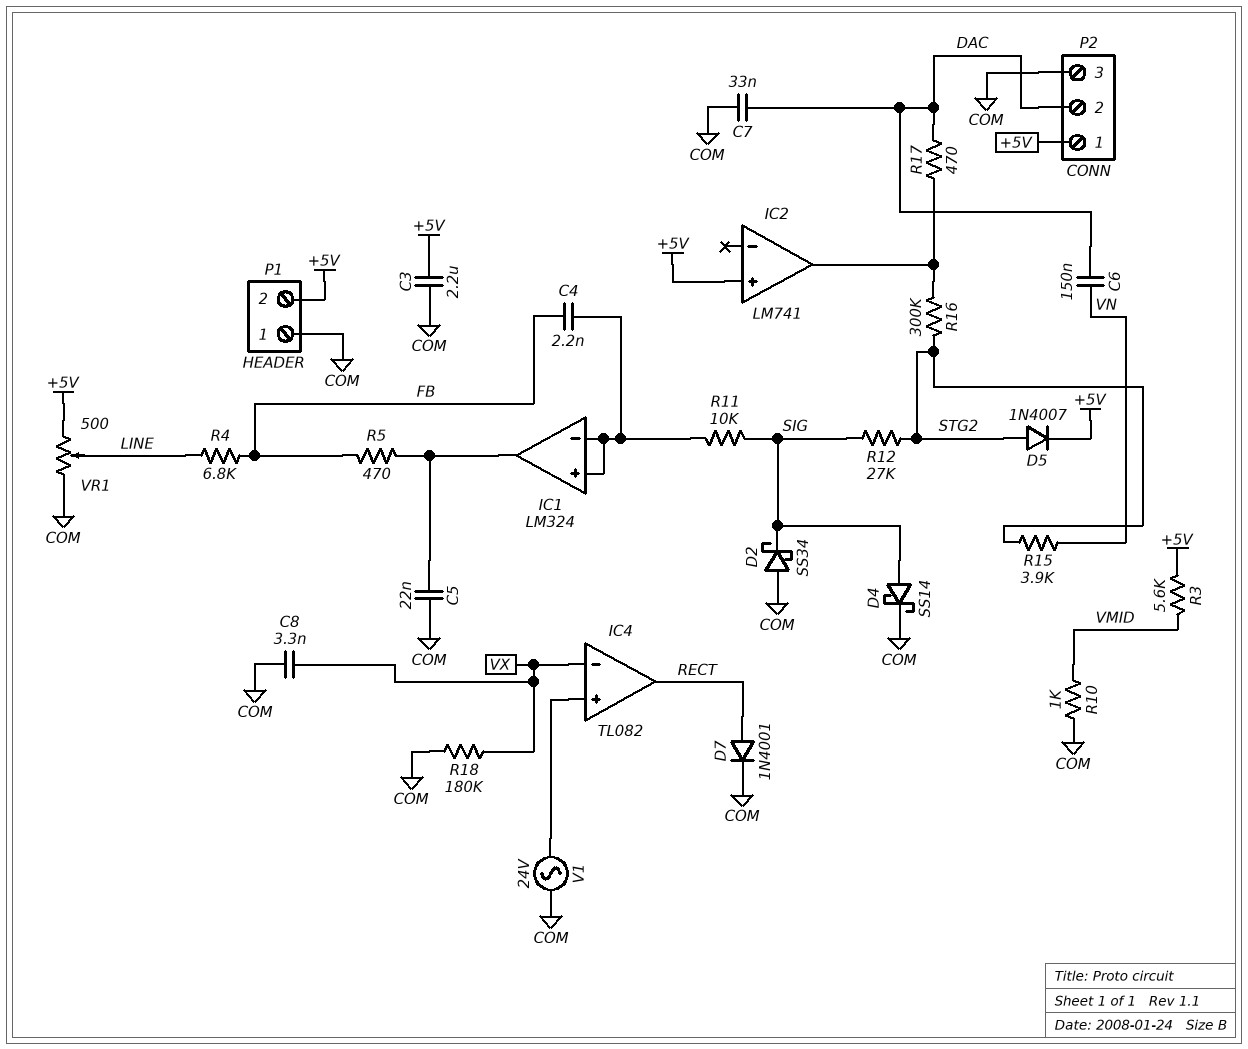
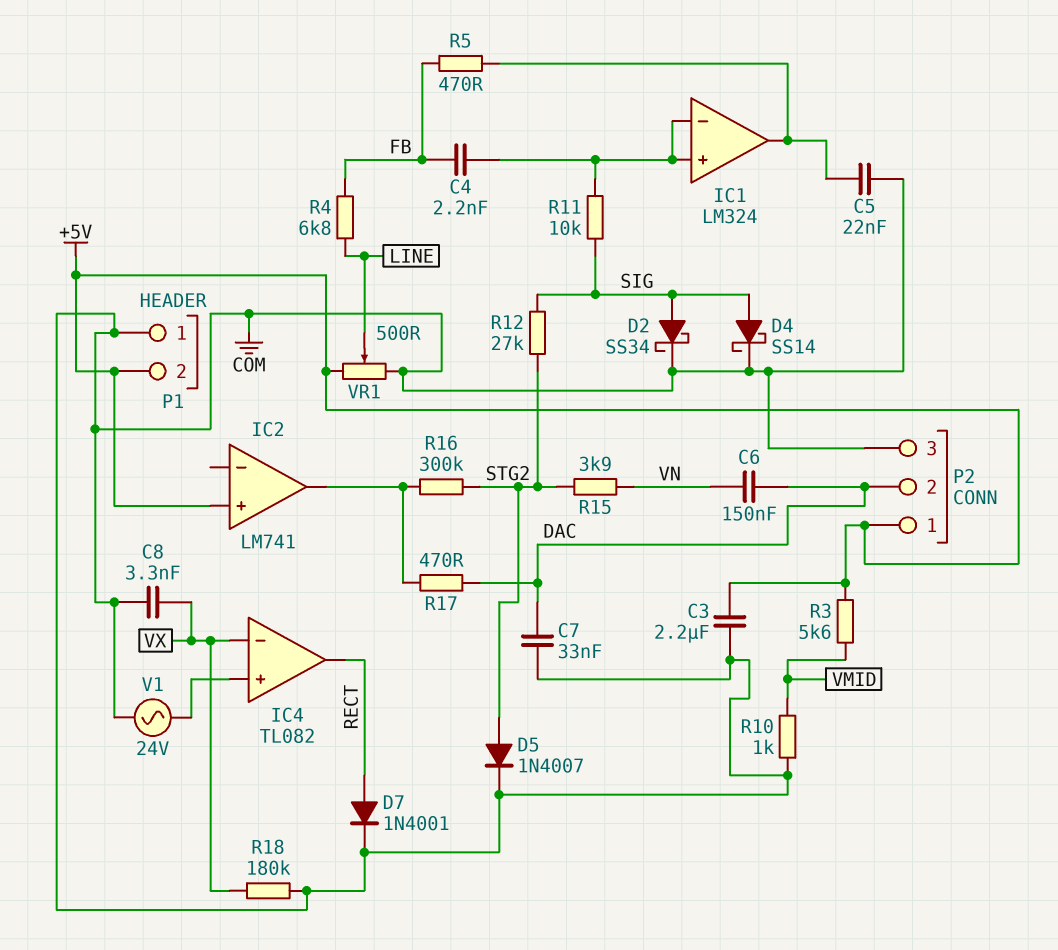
D2: schottky SS34 (A COM, K SIG) -> schottky SS34 (A SIG, K COM)
D5: diode 1N4007 (A STG2, K +5V) -> diode 1N4007 (A STG2, K COM)

